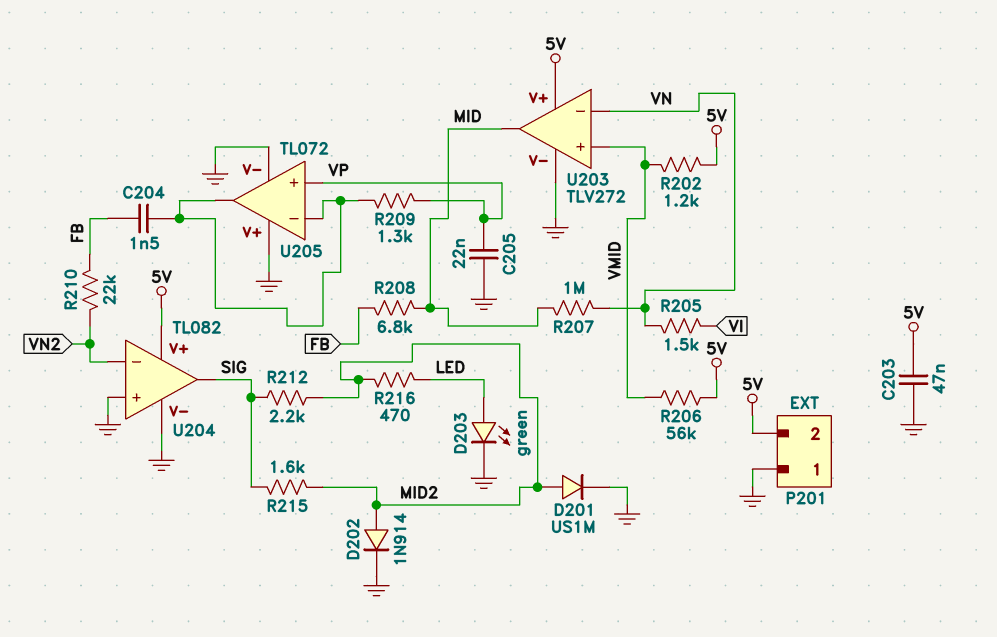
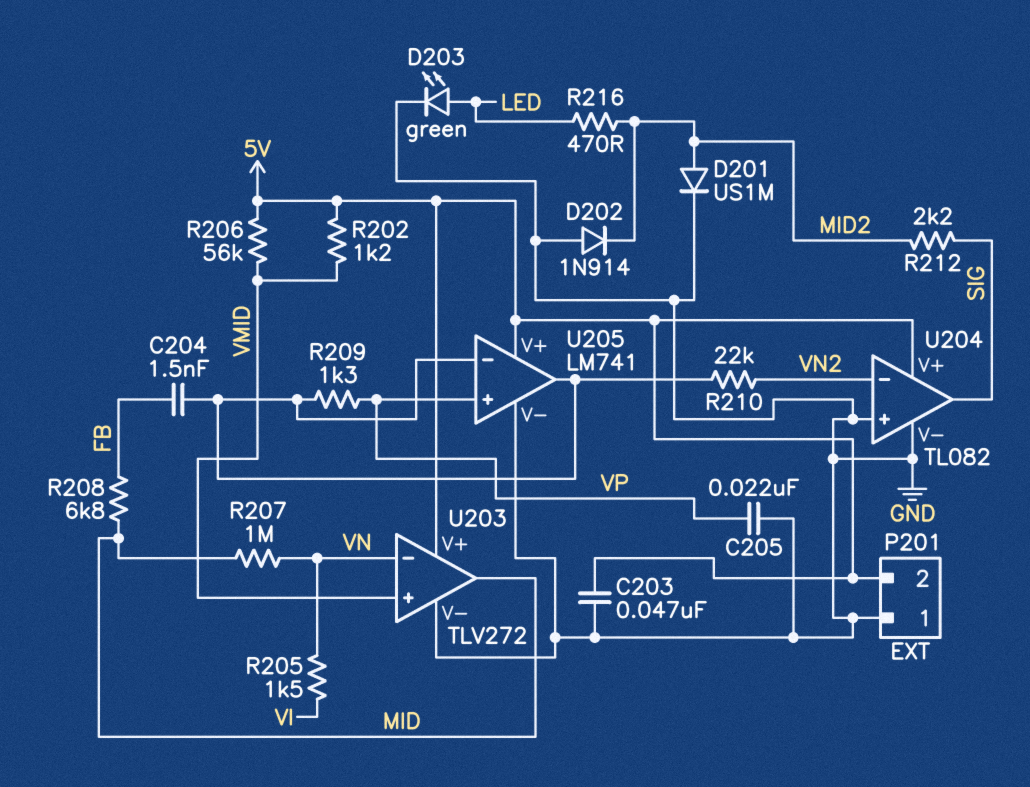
D202: diode 1N914 (A MID2, K GND) -> diode 1N914 (A GND, K MID2)
R210: 22k (FB, VN2) -> 22k (U205/in-, VN2)
R215: 1.6k (MID2, SIG) -> none
U205: TL072 -> LM741
U205 pin V+: GND -> 5V

